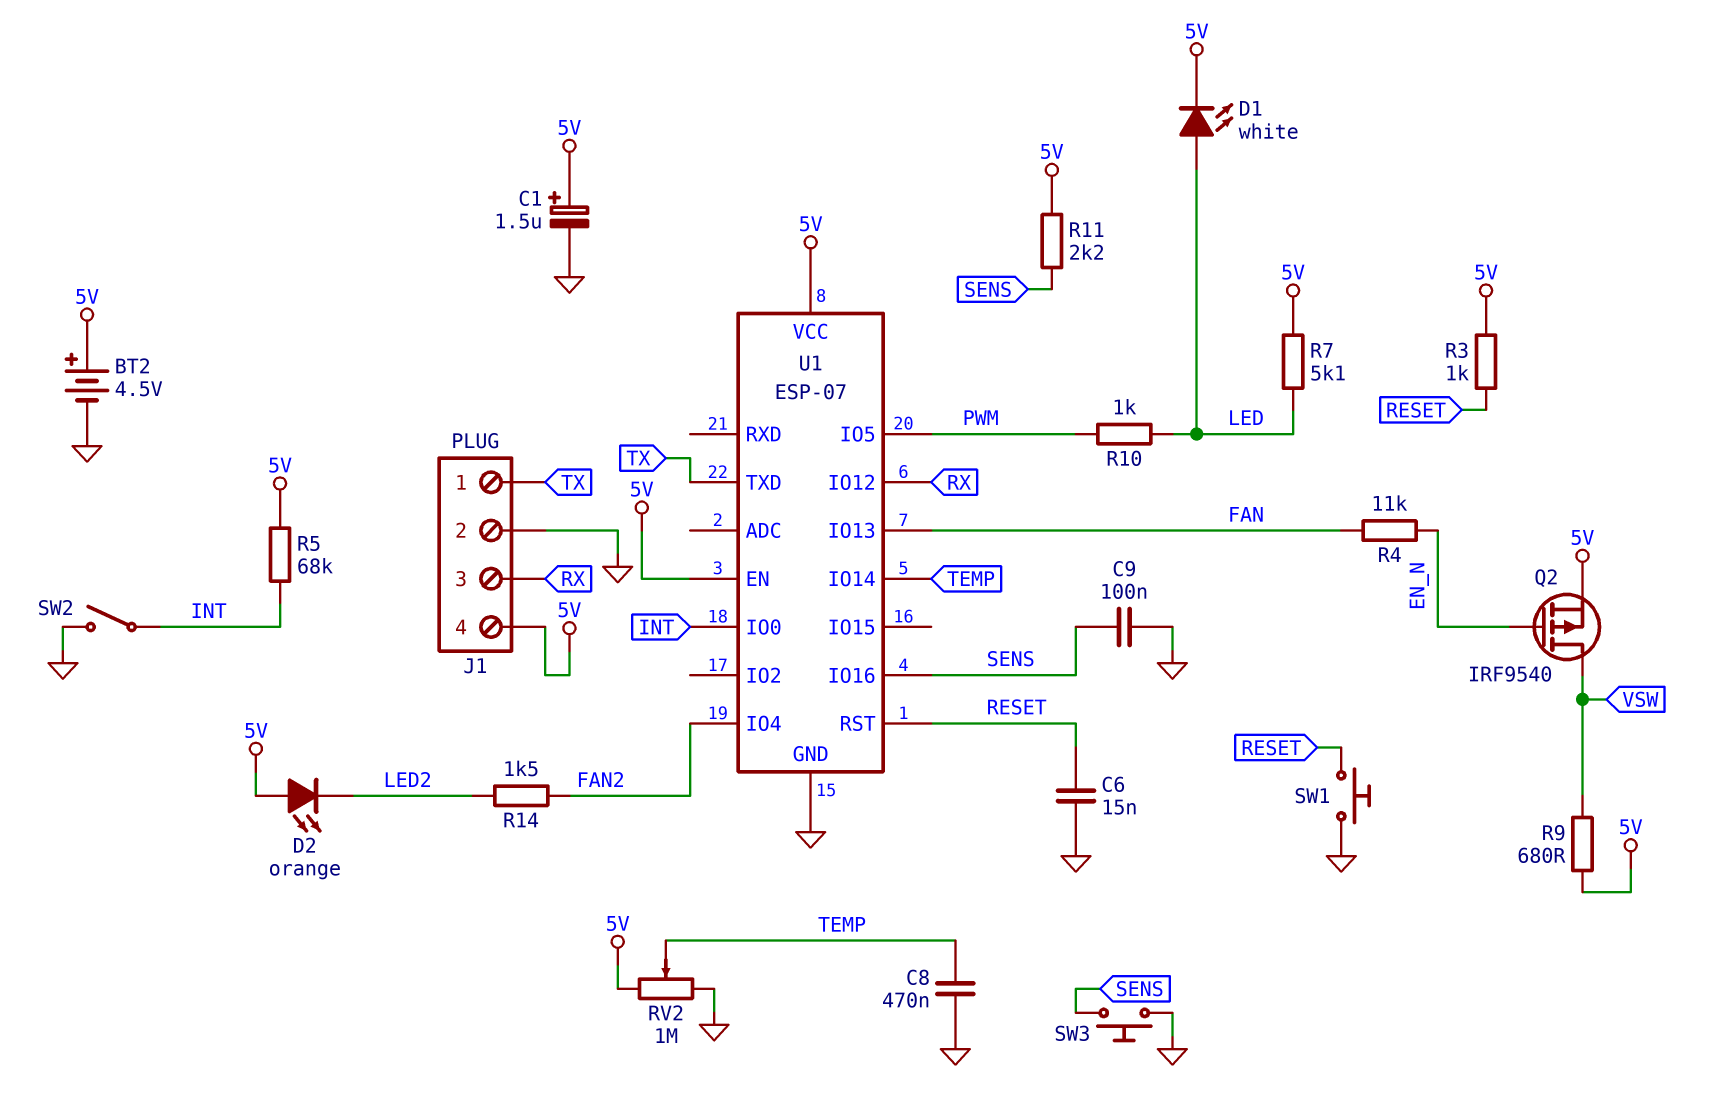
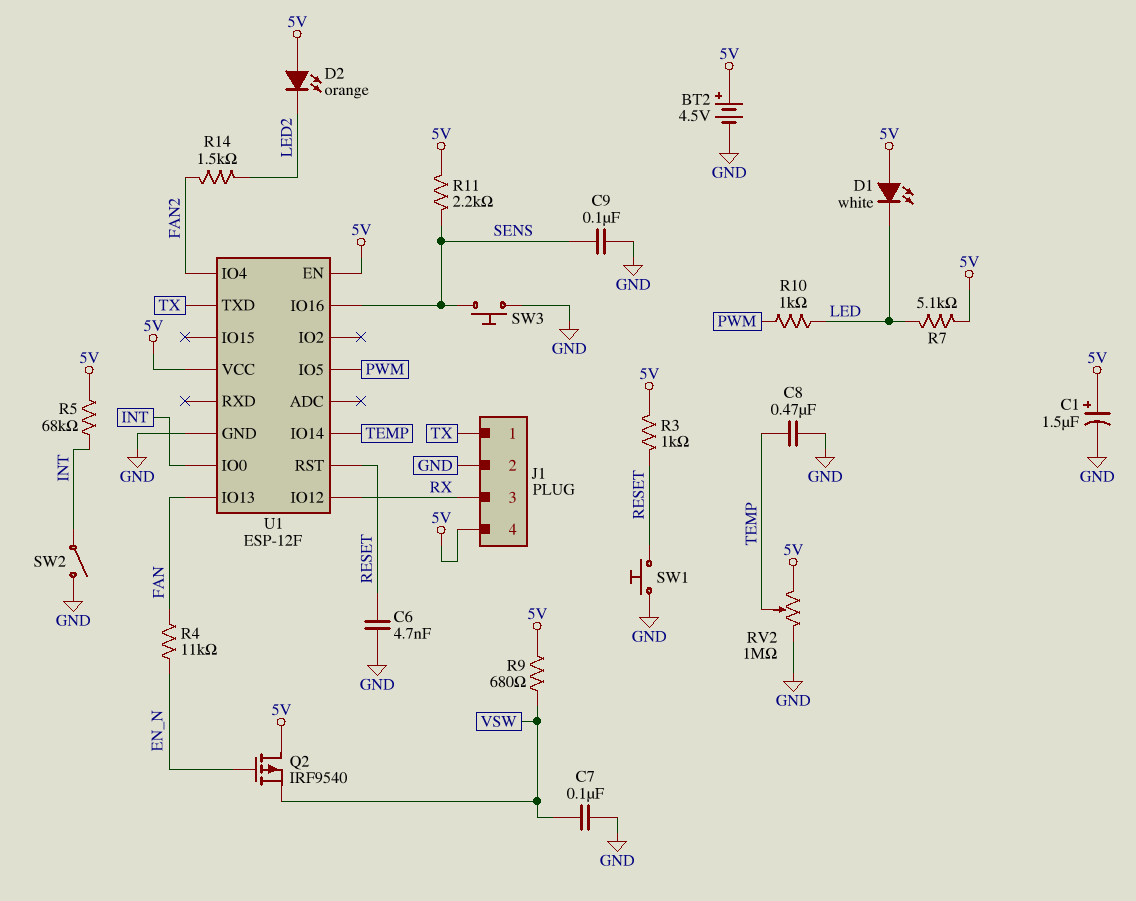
C6: 15nF (GND, RESET) -> 4.7nF (GND, RESET)
C7: none -> 100nF (GND, VSW)
D1: LED white (A LED, K 5V) -> LED white (A 5V, K LED)
Q2: PMOS IRF9540 (G EN_N, D VSW, S 5V) -> PMOS IRF9540 (G EN_N, D 5V, S VSW)
U1: ESP-07 -> ESP-12F

